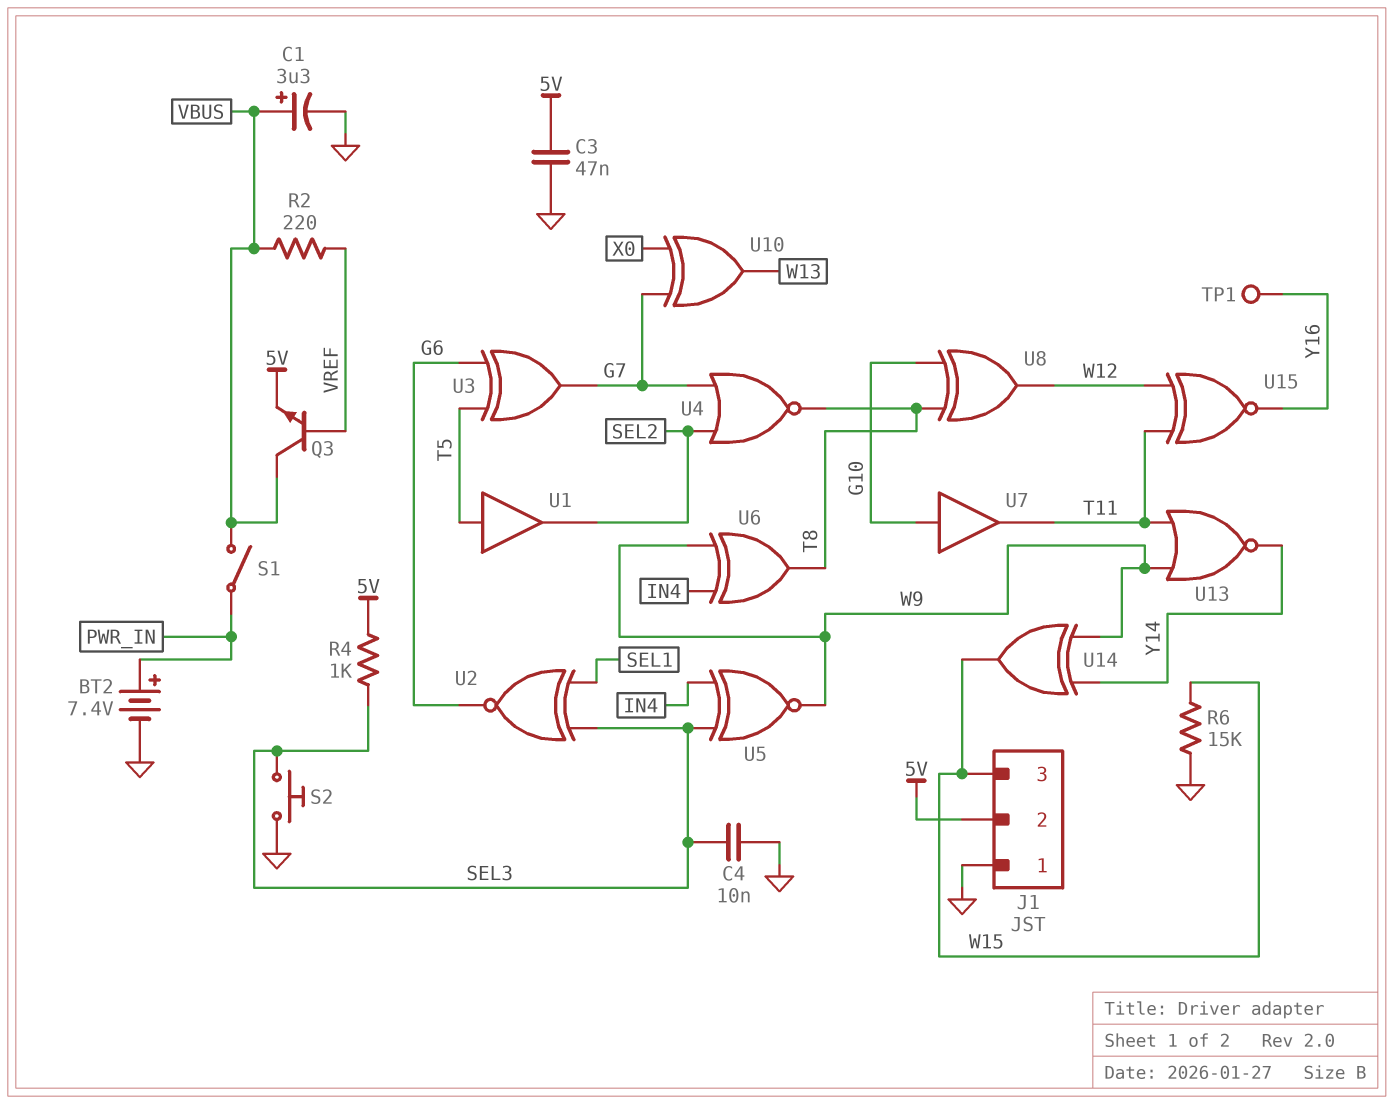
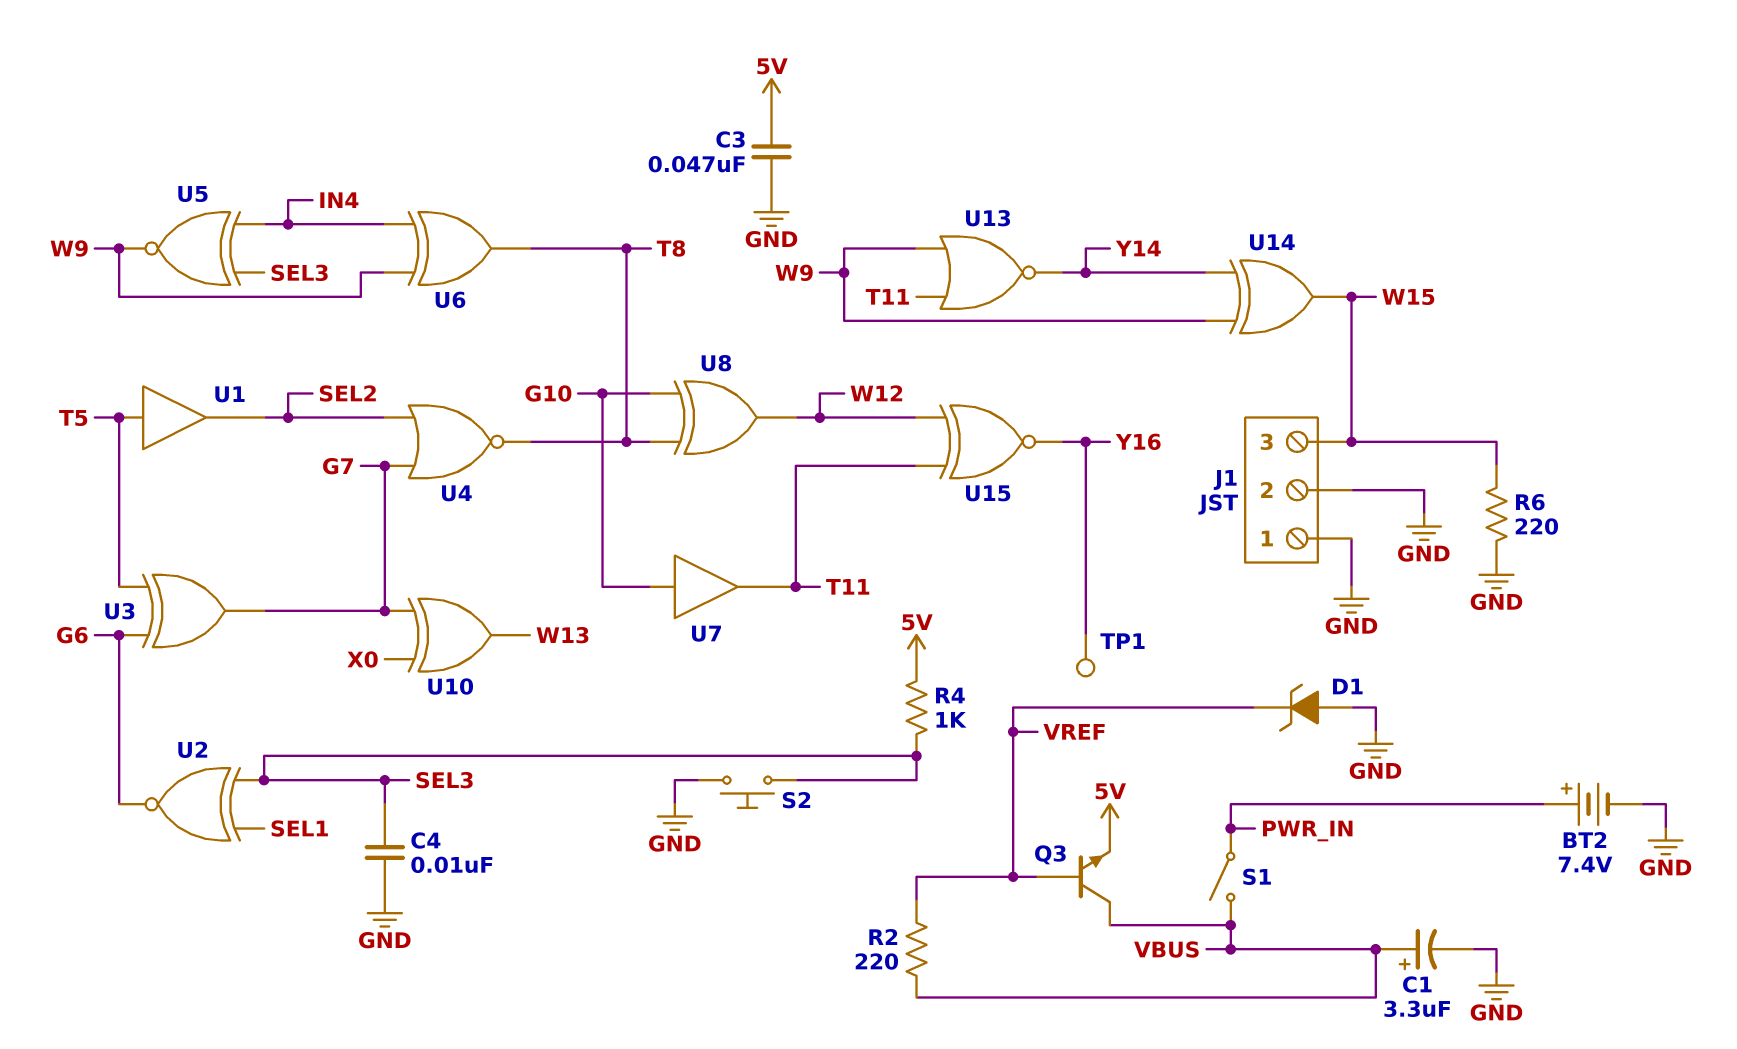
D1: none -> zener (A GND, K VREF)
J1 pin 2: 5V -> GND
R6: 15k (GND, W15) -> 220 (GND, W15)

